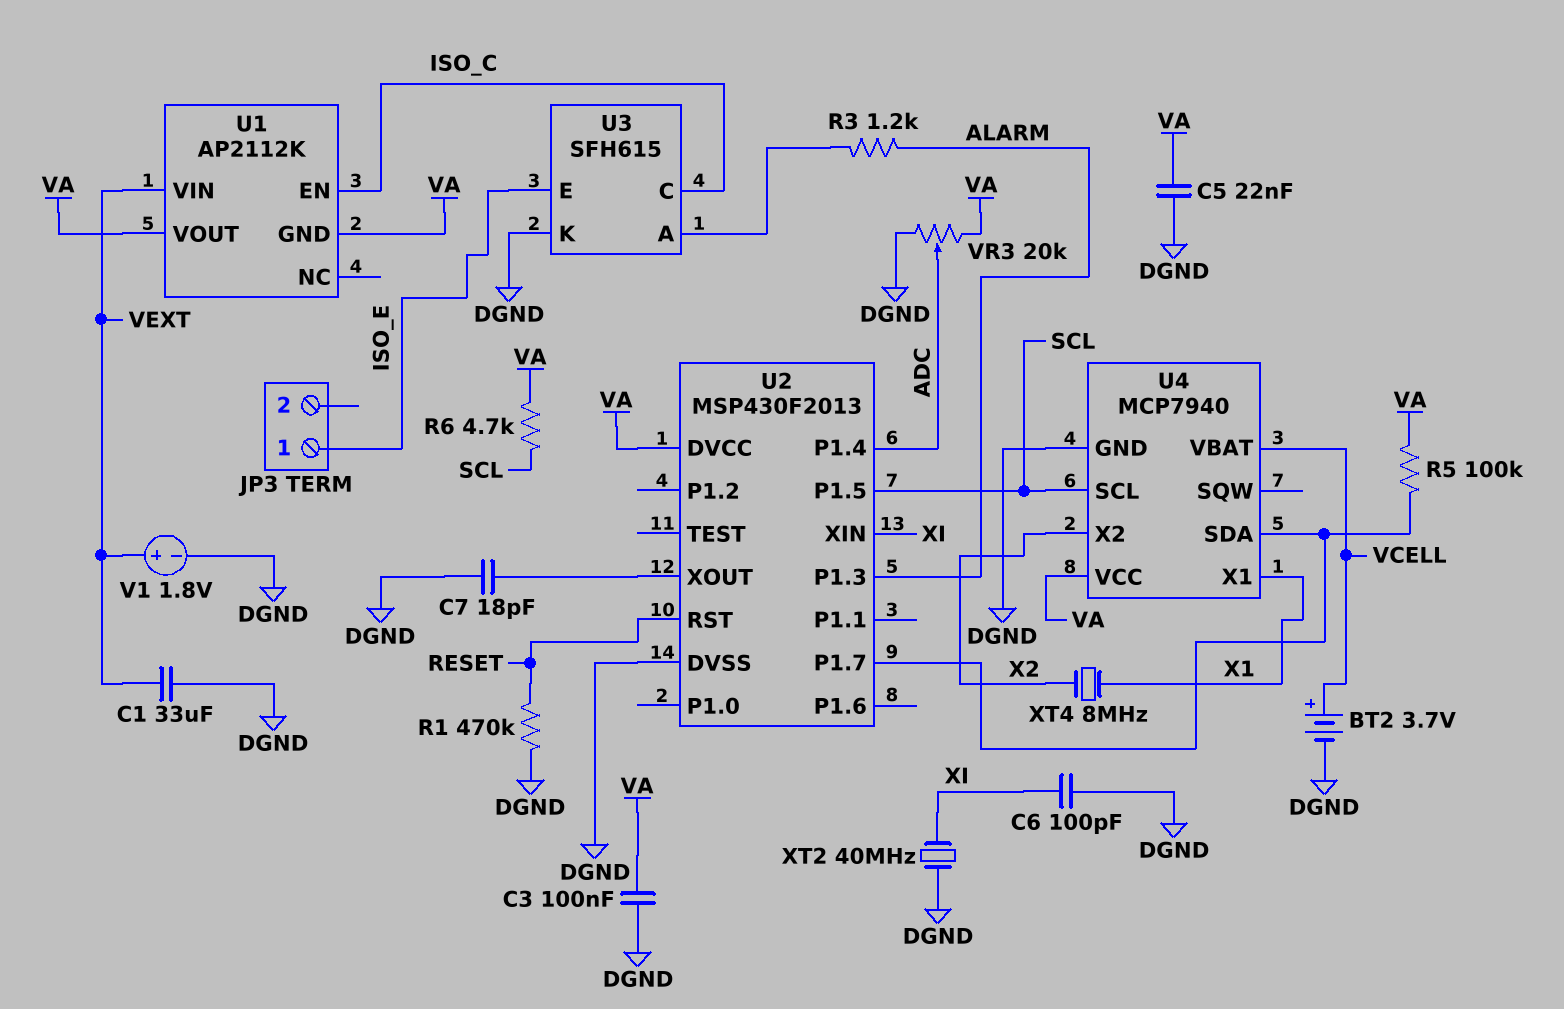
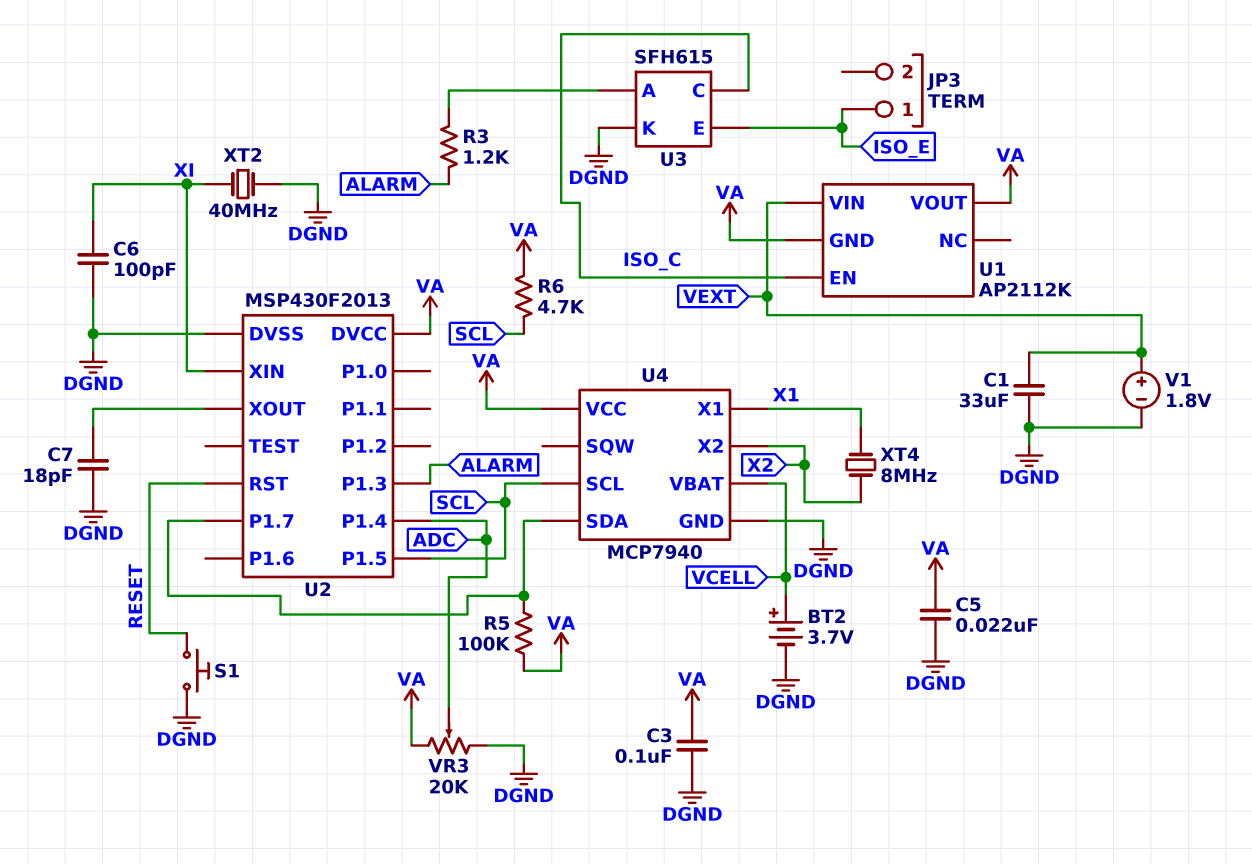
R1: 470k (DGND, RESET) -> none
S1: none -> button (DGND, RESET)

